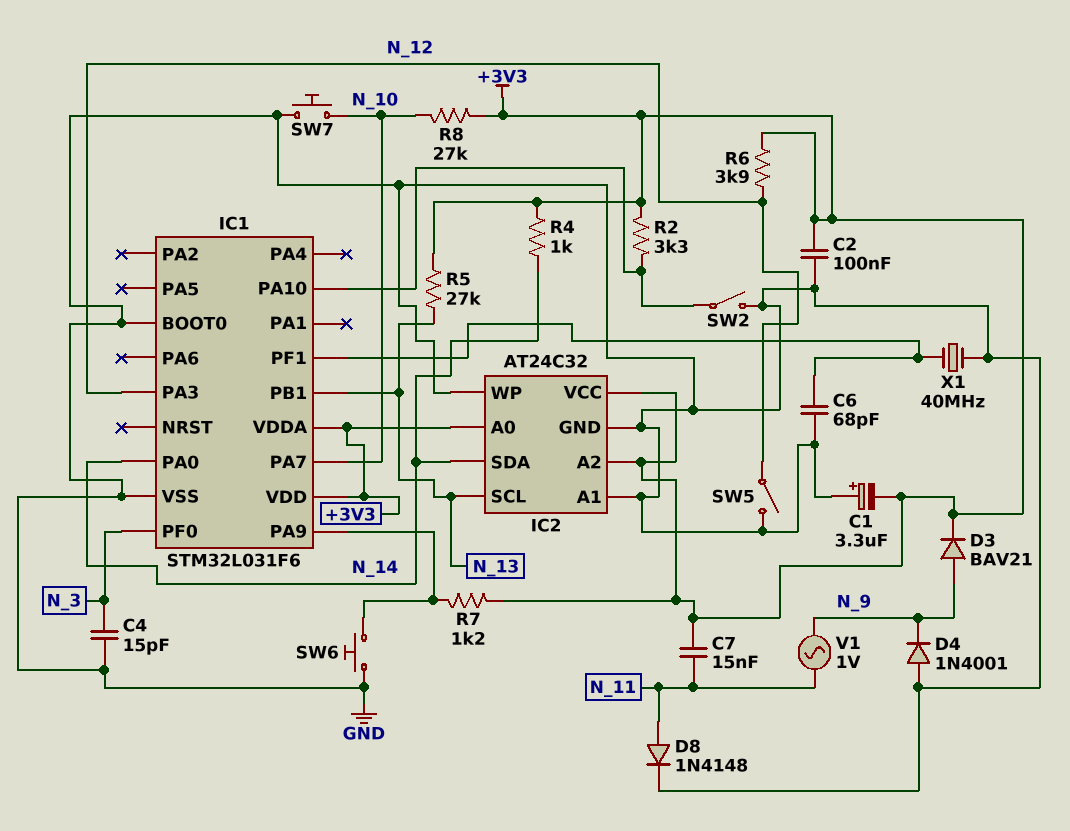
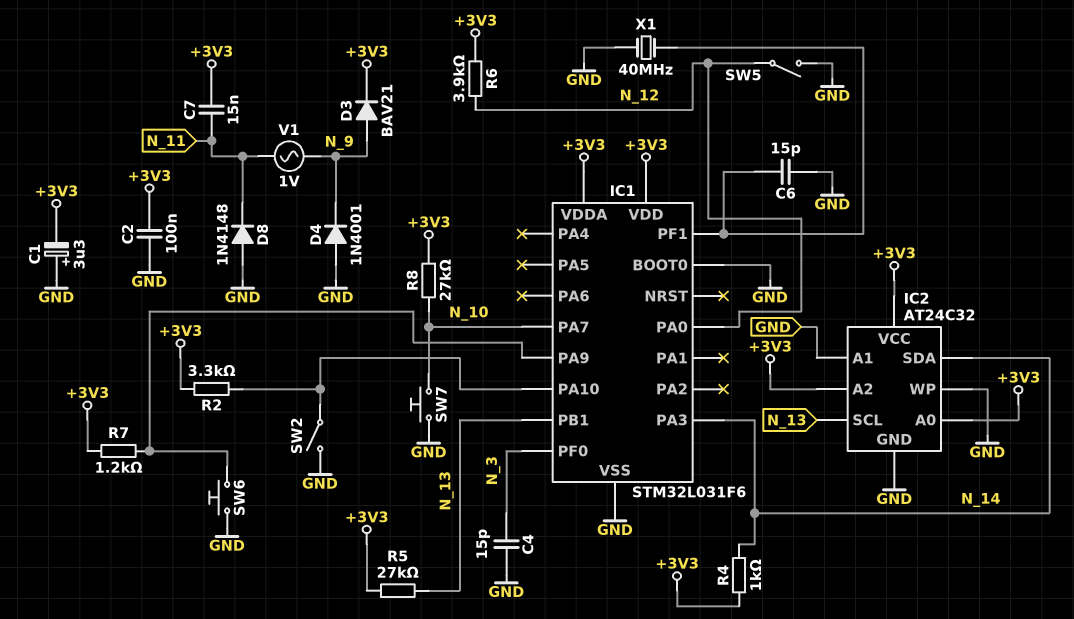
C6: 68pF (GND, IC1/PF1) -> 15pF (GND, IC1/PF1)
D8: diode 1N4148 (A N_11, K GND) -> diode 1N4148 (A GND, K N_11)
IC1 pin PA0: N_14 -> N_12
IC1 pin PA3: N_12 -> N_14

